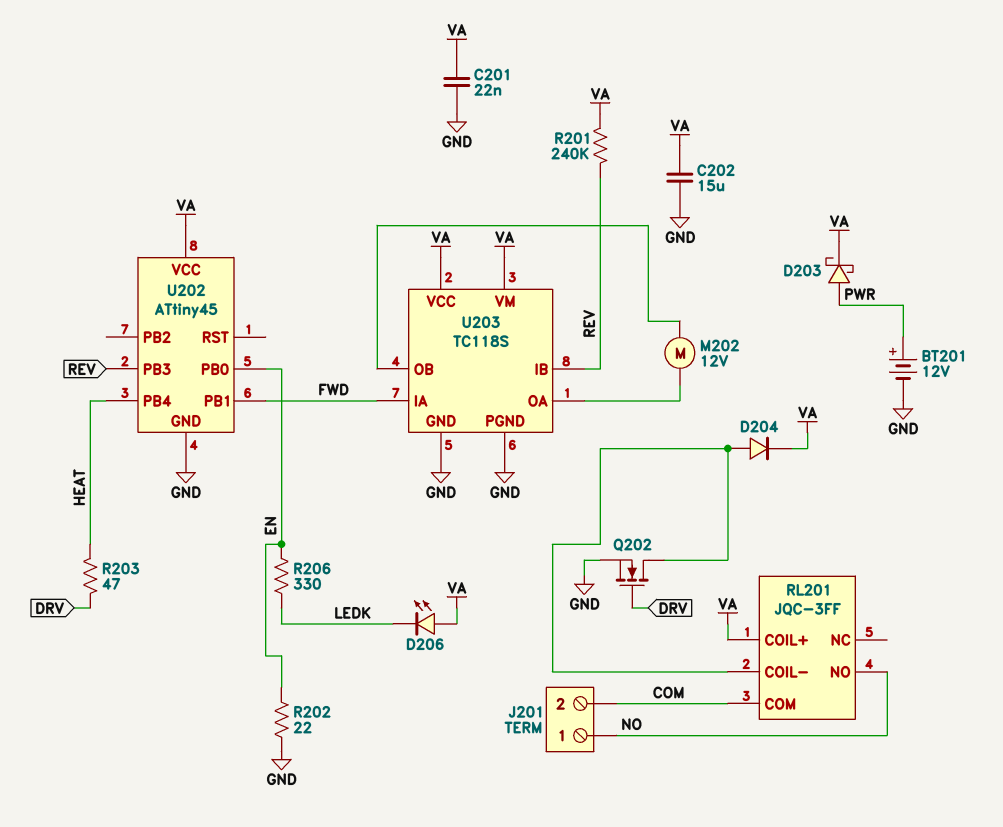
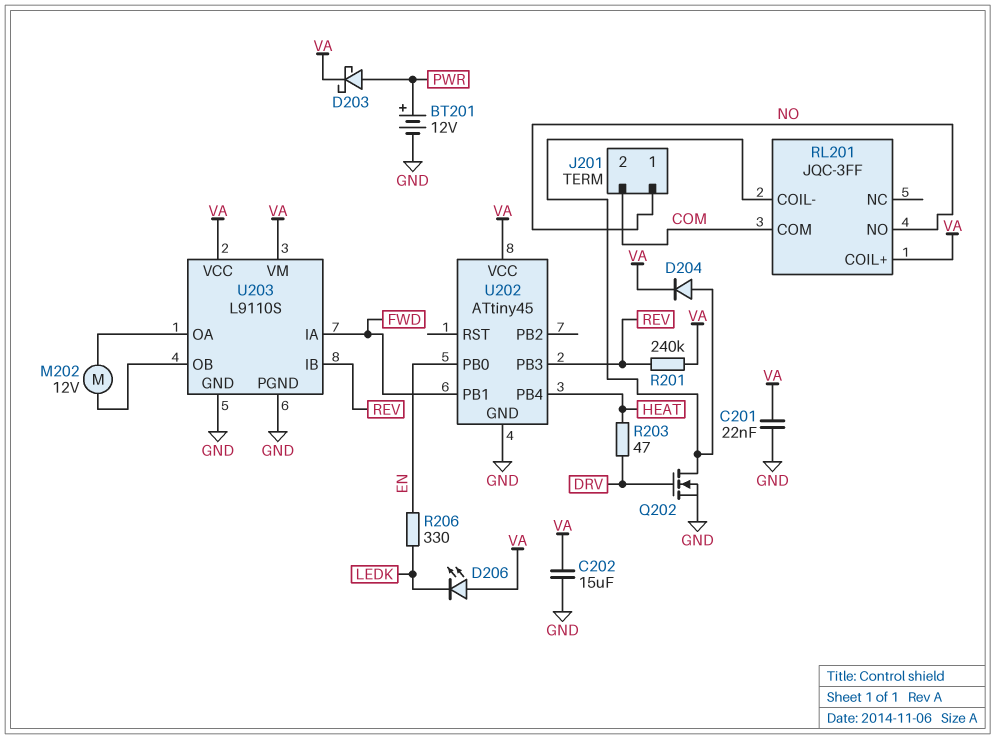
R202: 22 (EN, GND) -> none
U203: TC118S -> L9110S

